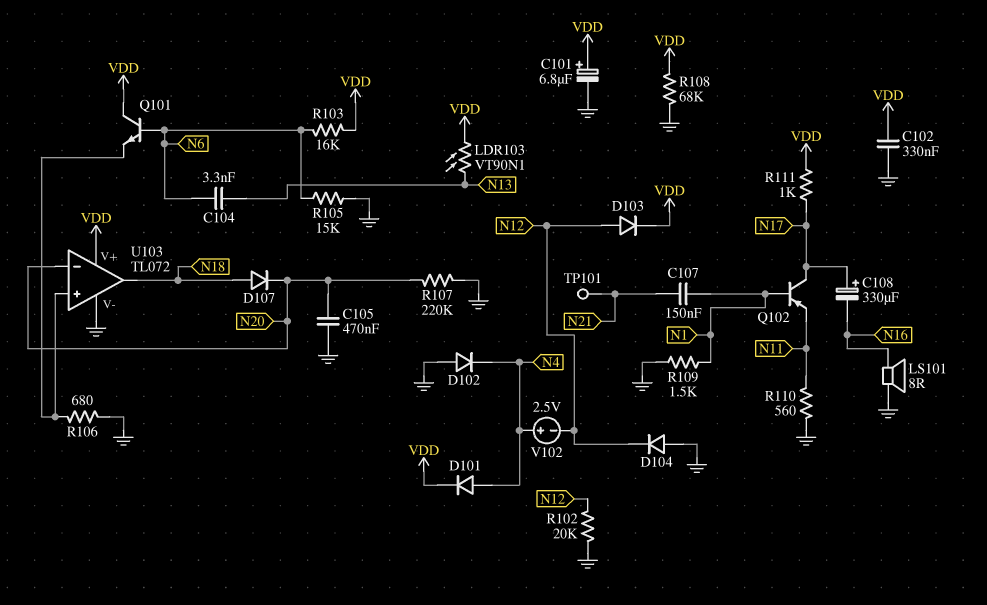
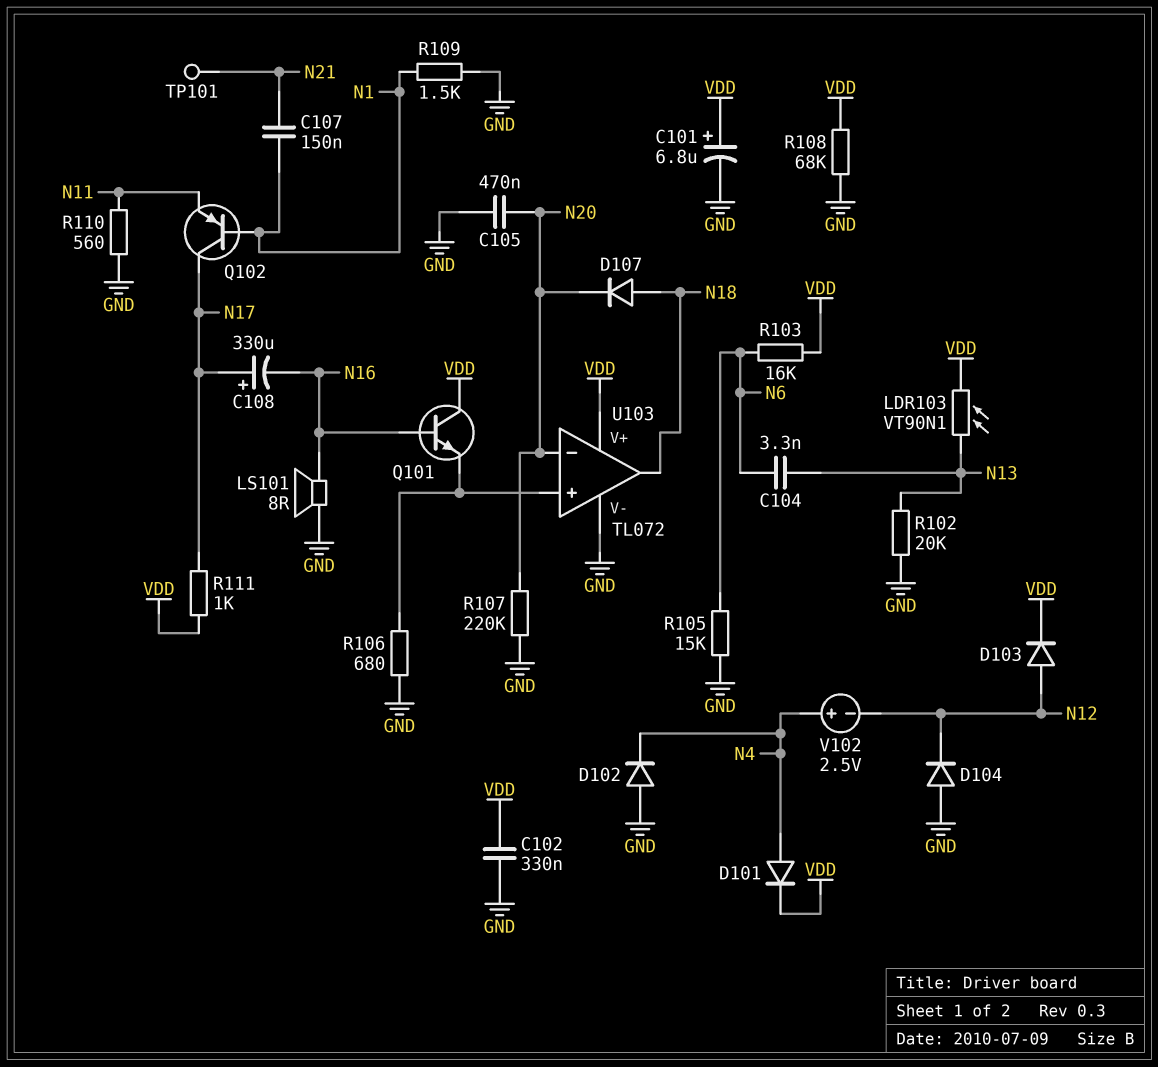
Q101: NPN (B N6, C VDD, E U103/in+) -> NPN (B N16, C VDD, E U103/in+)
R102: 20k (GND, N12) -> 20k (GND, N13)

